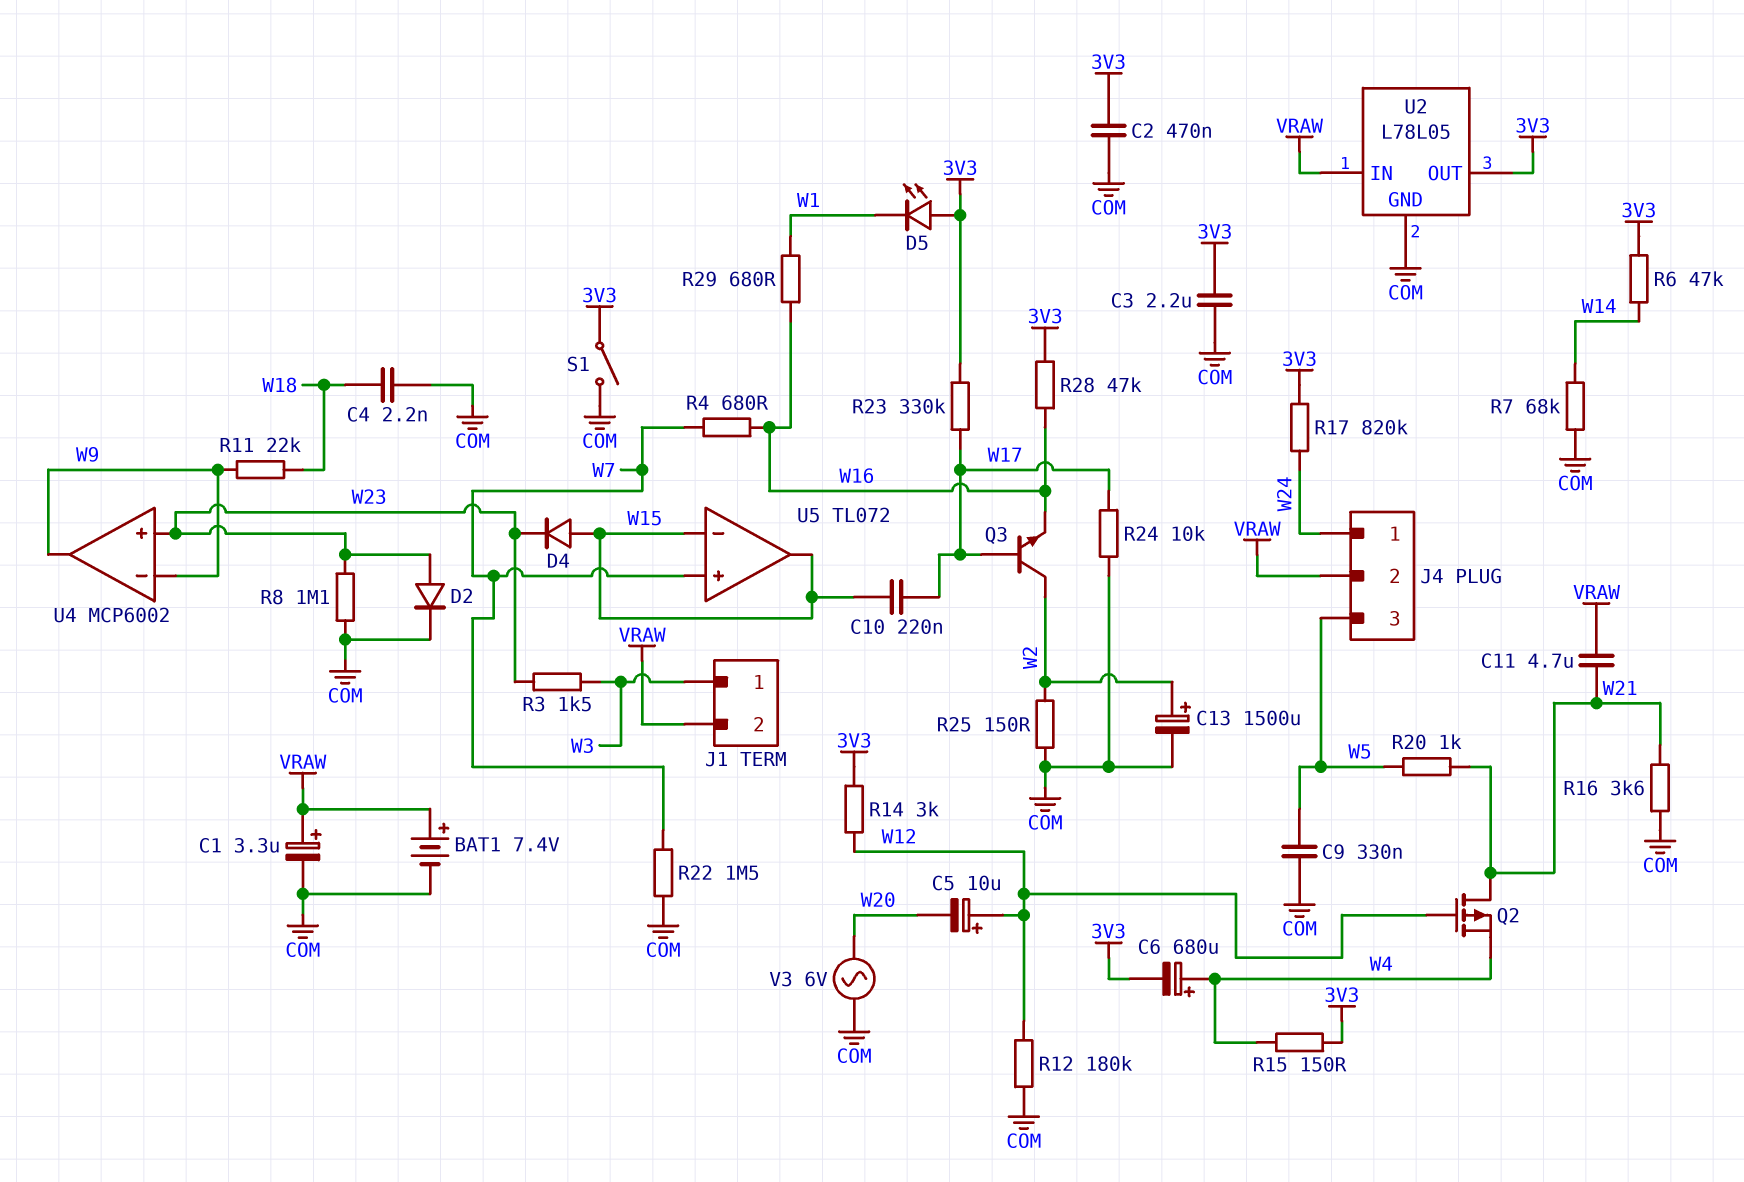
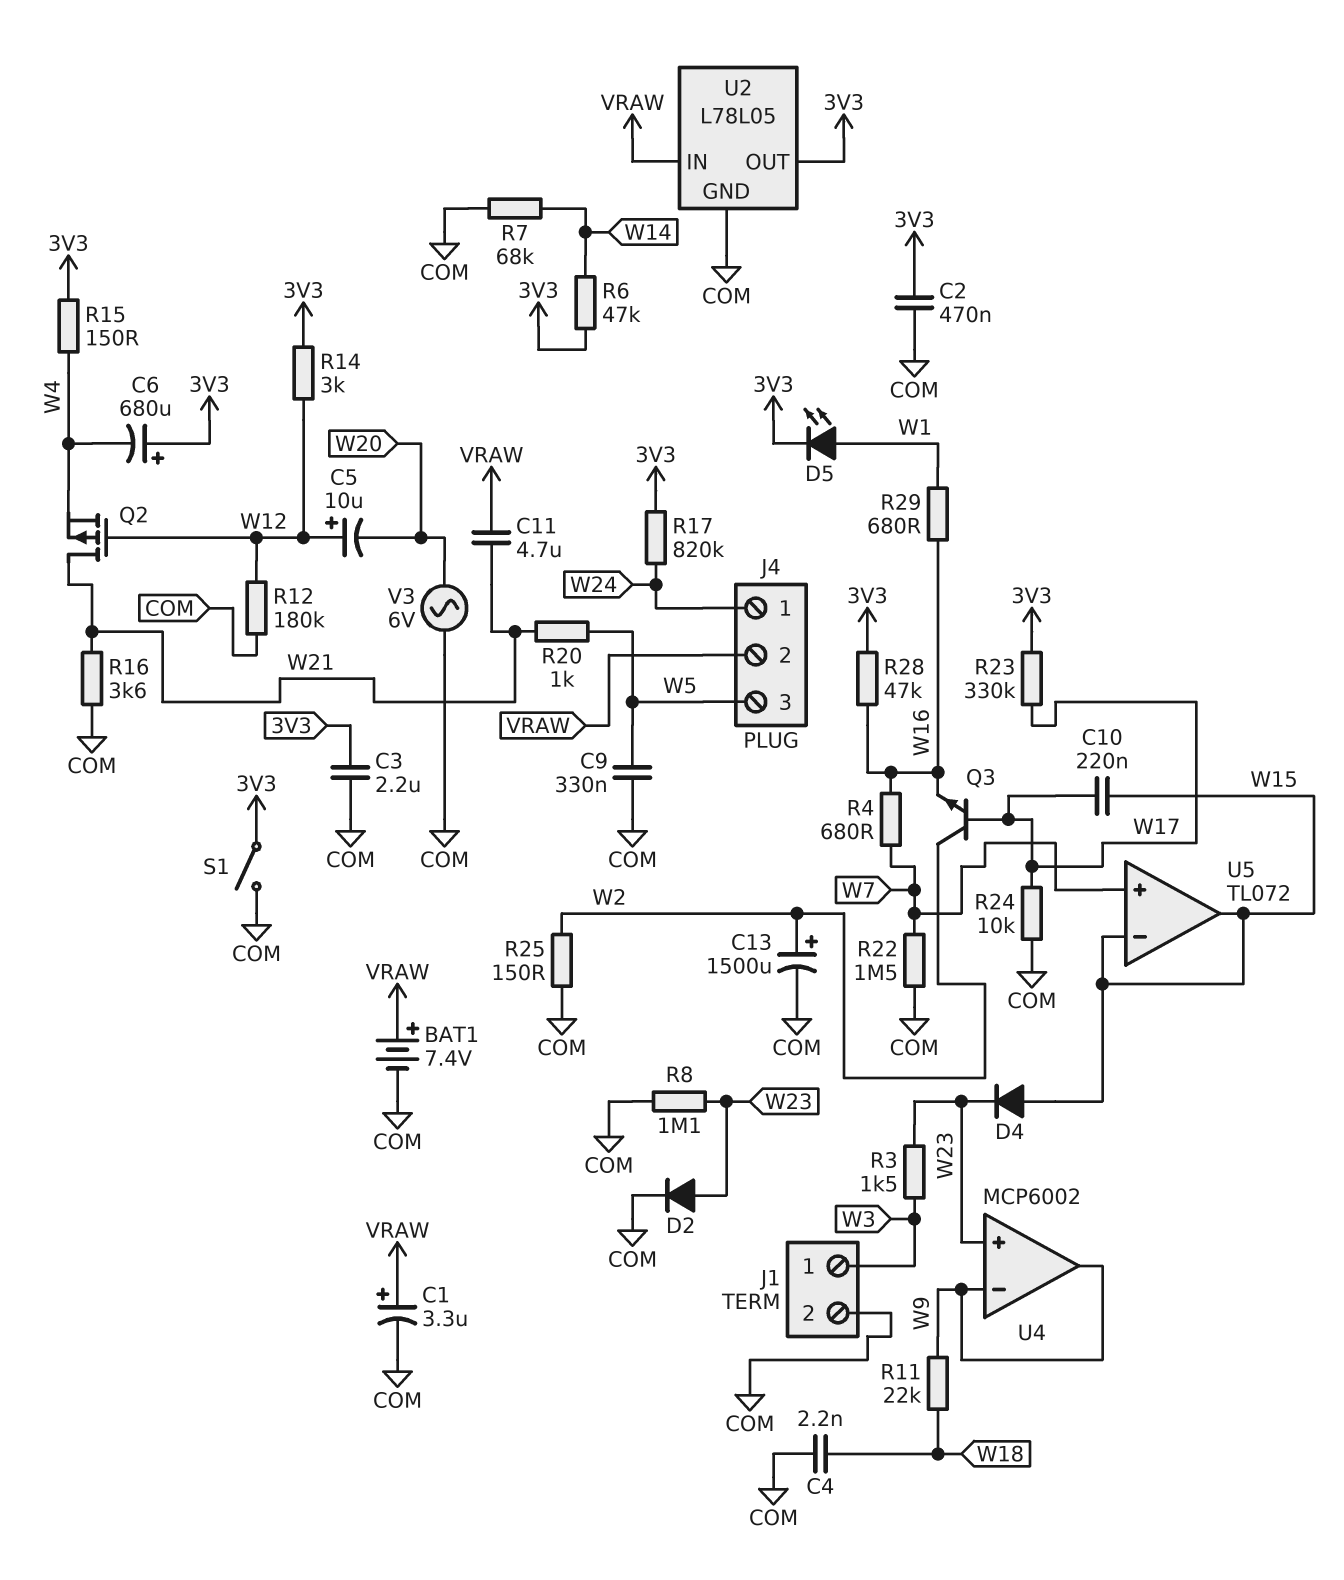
C6: 680uF (plus W4, minus 3V3) -> 680uF (plus 3V3, minus W4)
D5: LED (A 3V3, K W1) -> LED (A W1, K 3V3)
J1 pin 2: VRAW -> COM

